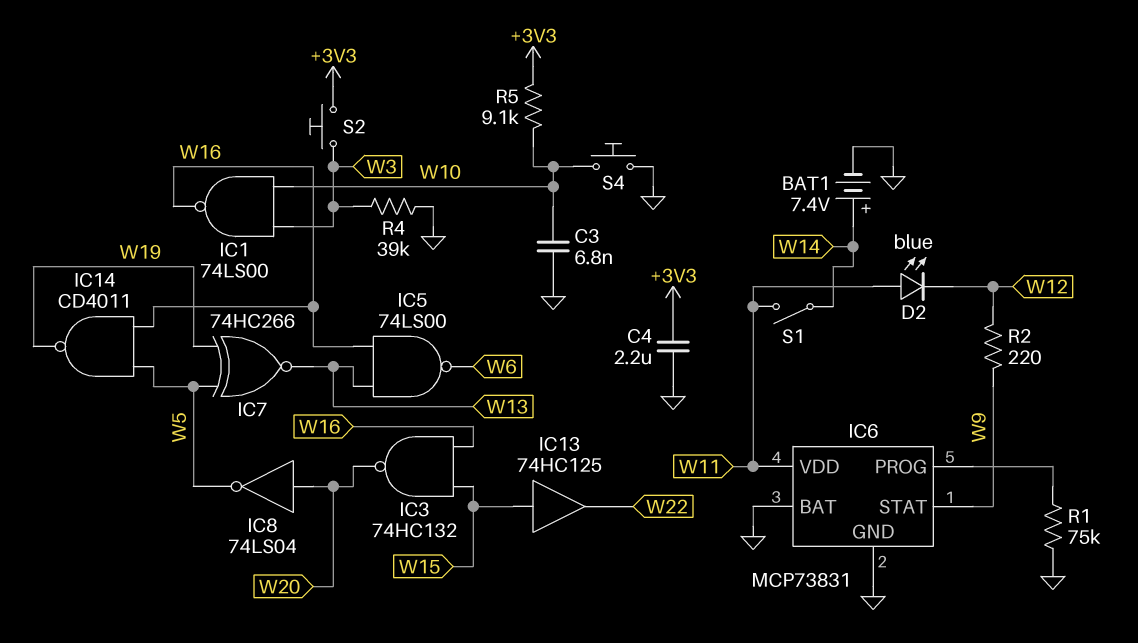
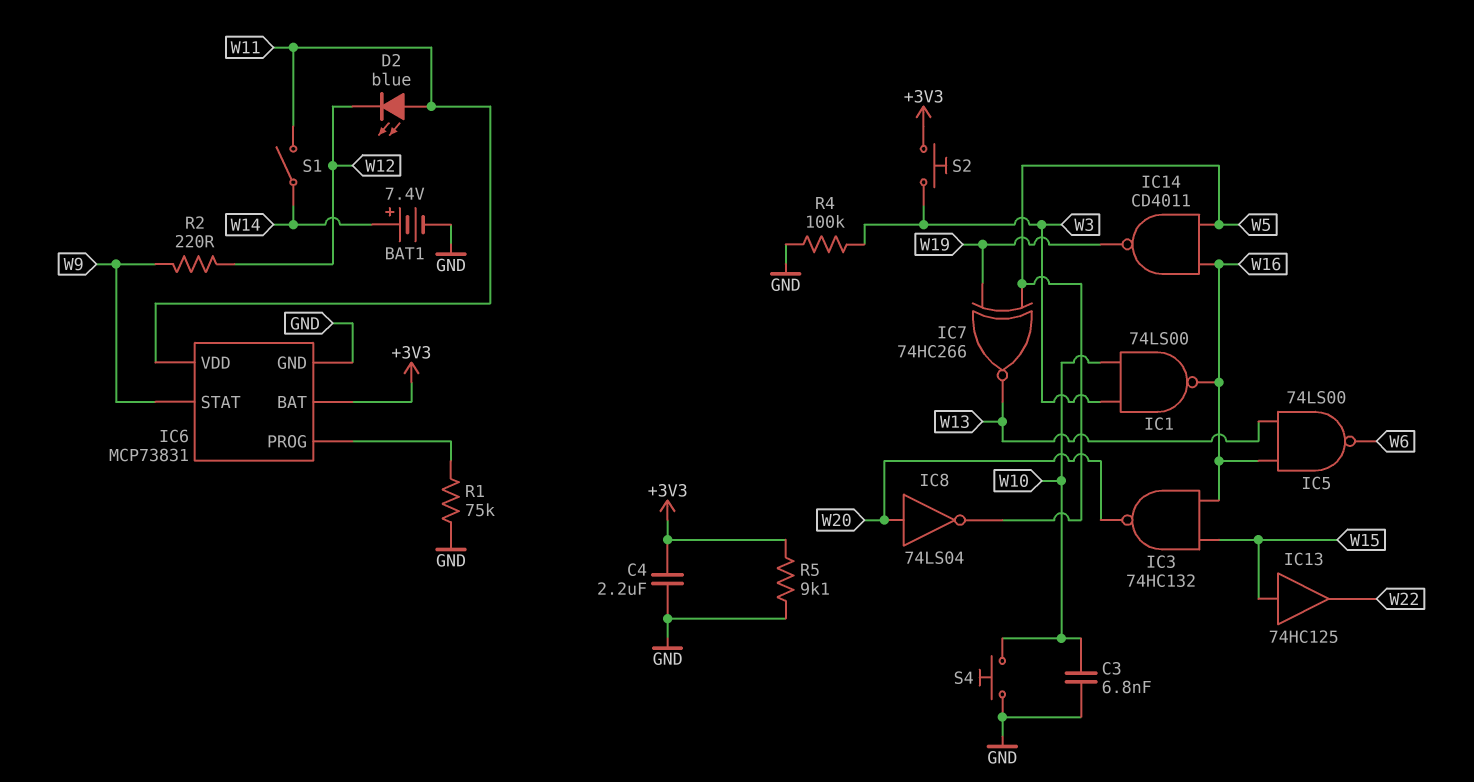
IC6 pin BAT: GND -> +3V3
R4: 39k (GND, W3) -> 100k (GND, W3)
R5: 9.1k (+3V3, W10) -> 9.1k (+3V3, GND)

